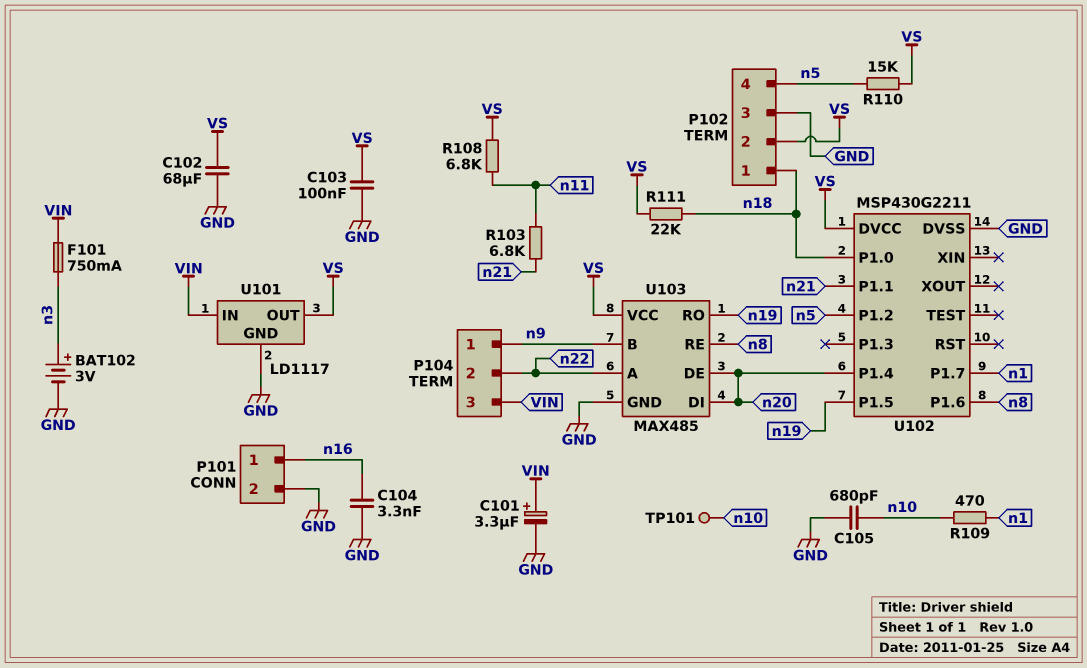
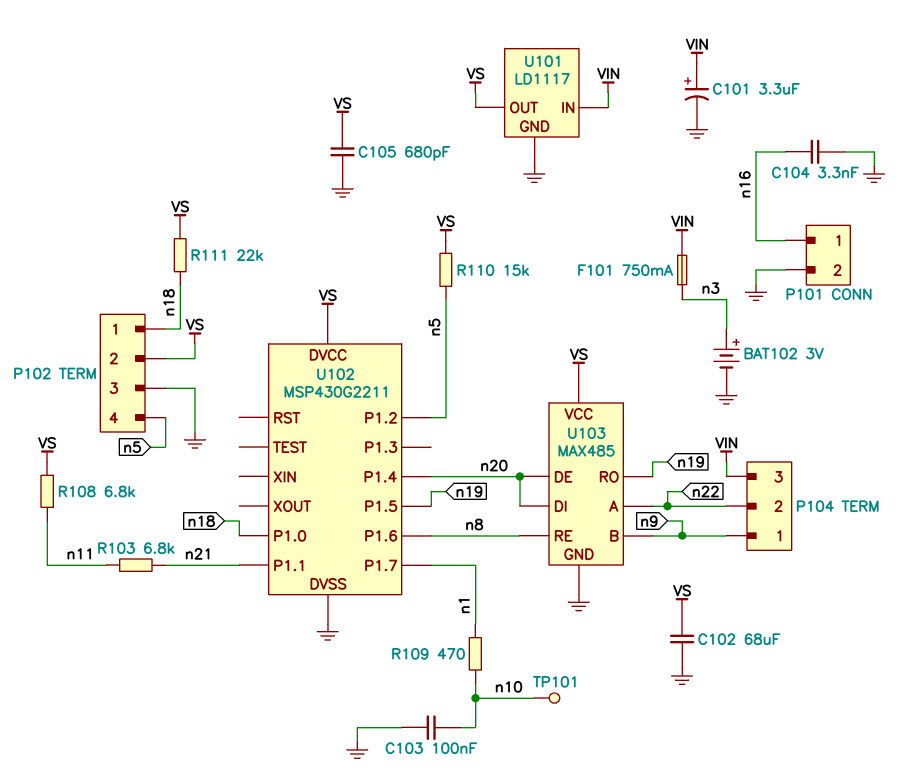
C103: 100nF (GND, VS) -> 100nF (GND, n10)
C105: 680pF (GND, n10) -> 680pF (GND, VS)

